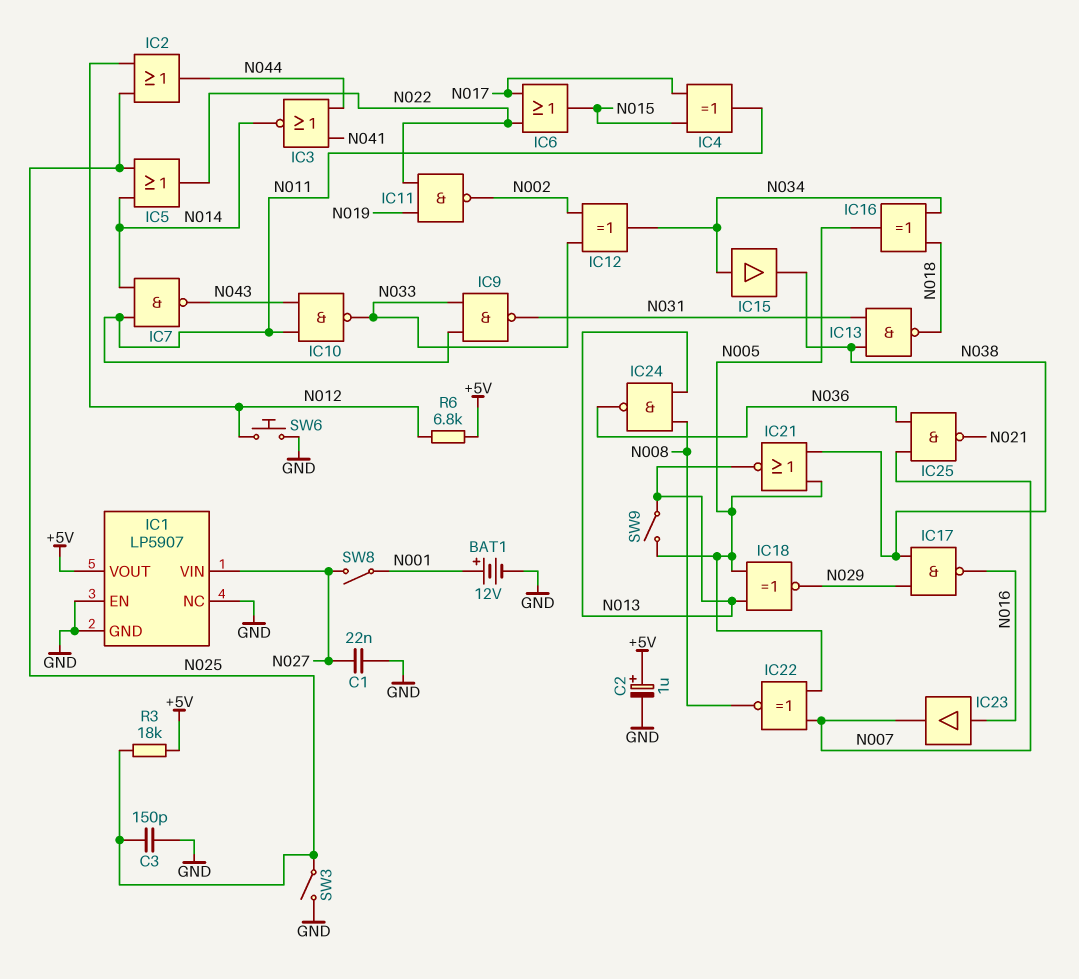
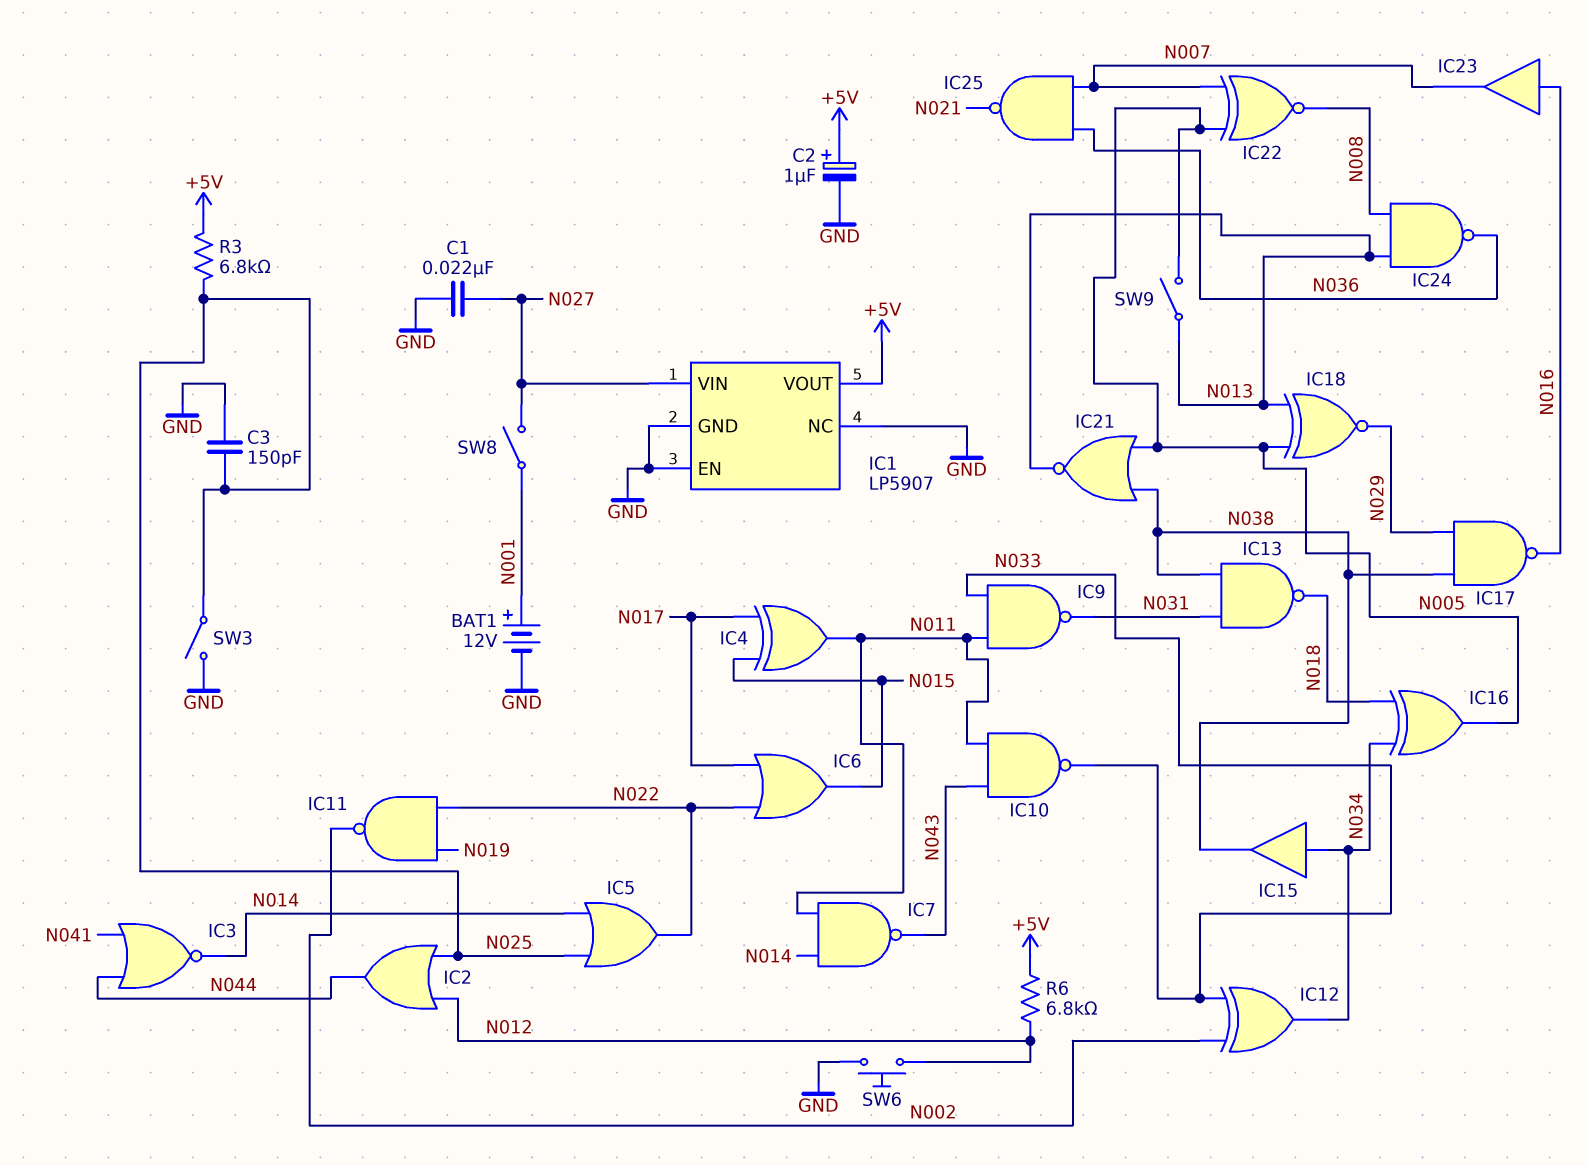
R3: 18k (+5V, N025) -> 6.8k (+5V, N025)

